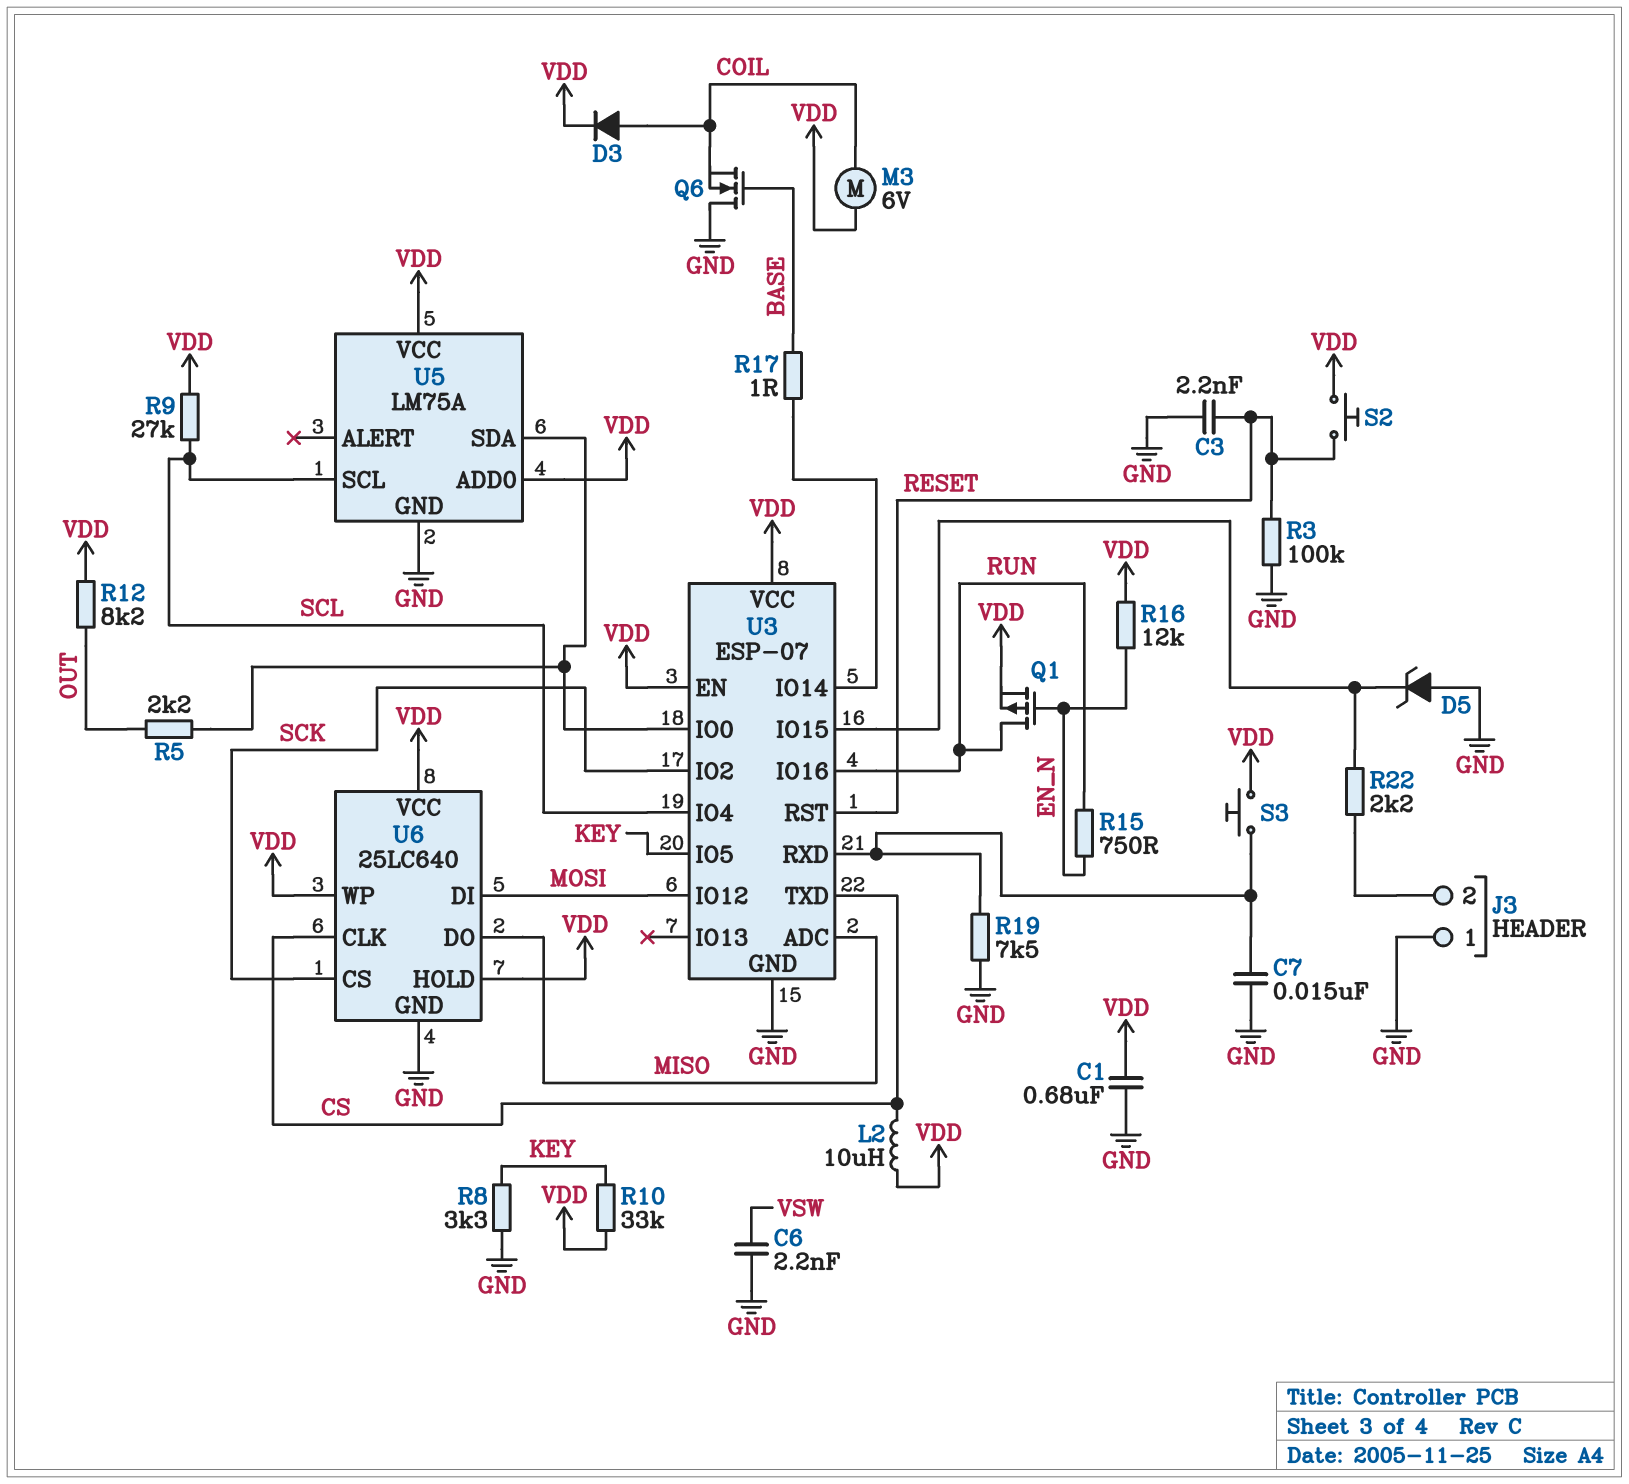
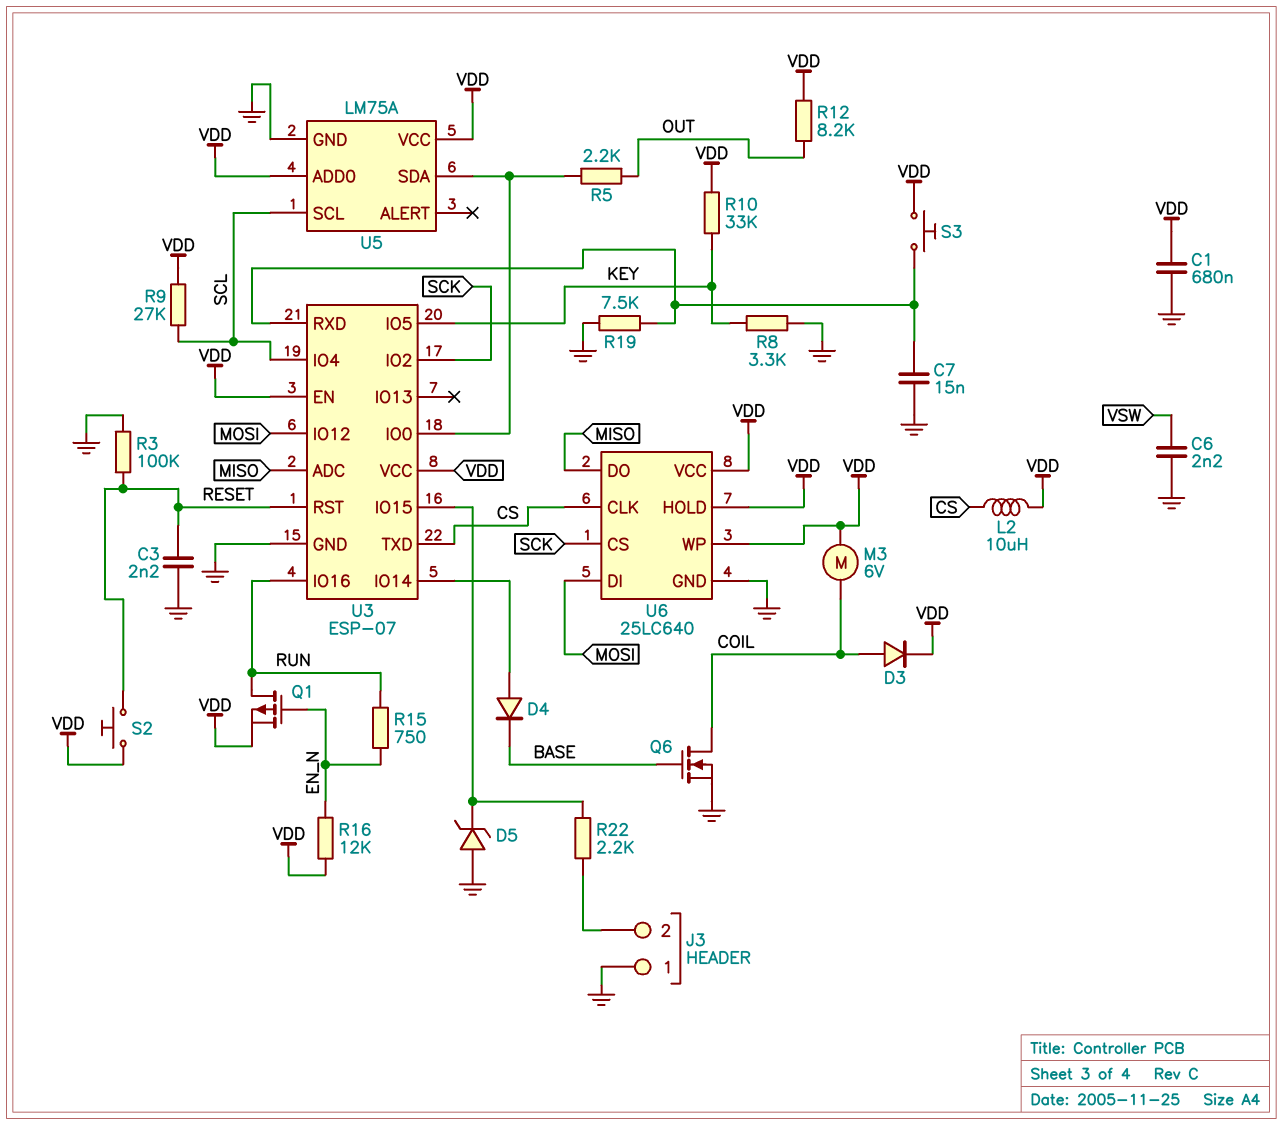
D4: none -> diode (A U3/IO14, K BASE)
Q6: NMOS (G BASE, D GND, S COIL) -> NMOS (G BASE, D COIL, S GND)
R17: 1 (BASE, U3/IO14) -> none

